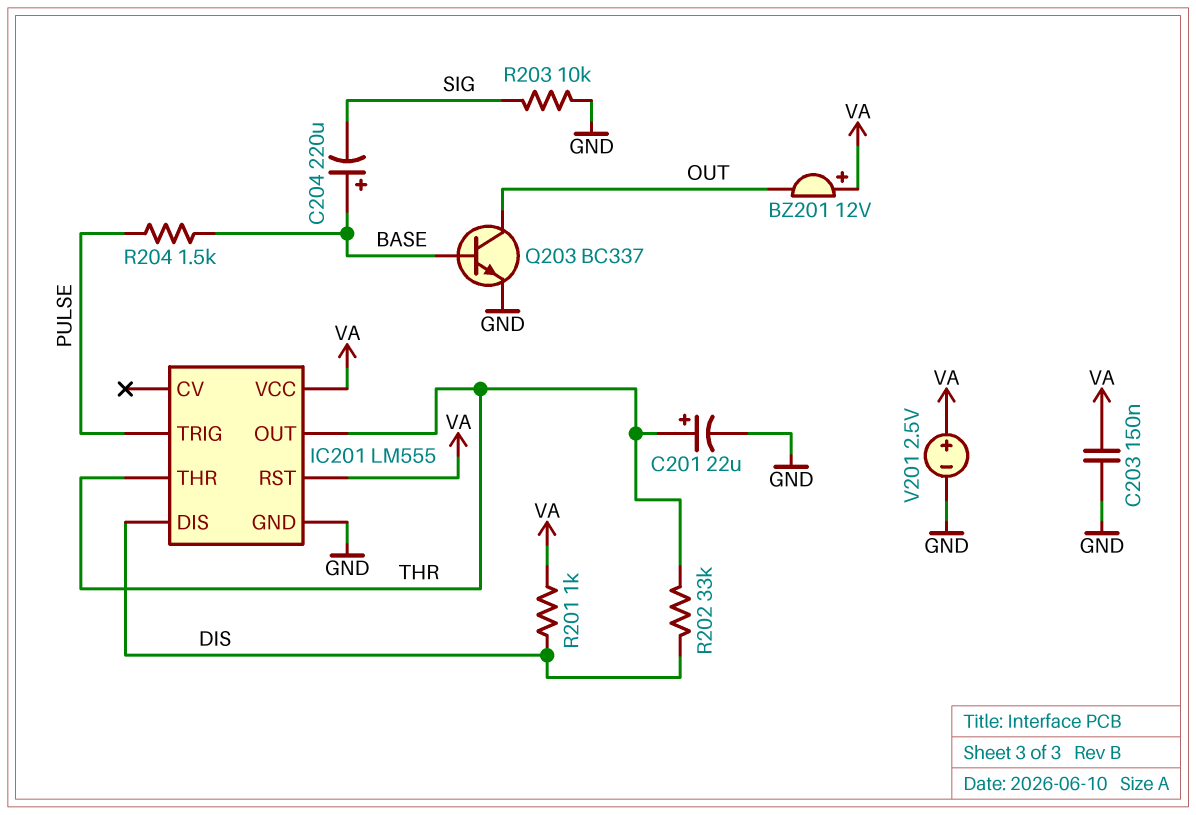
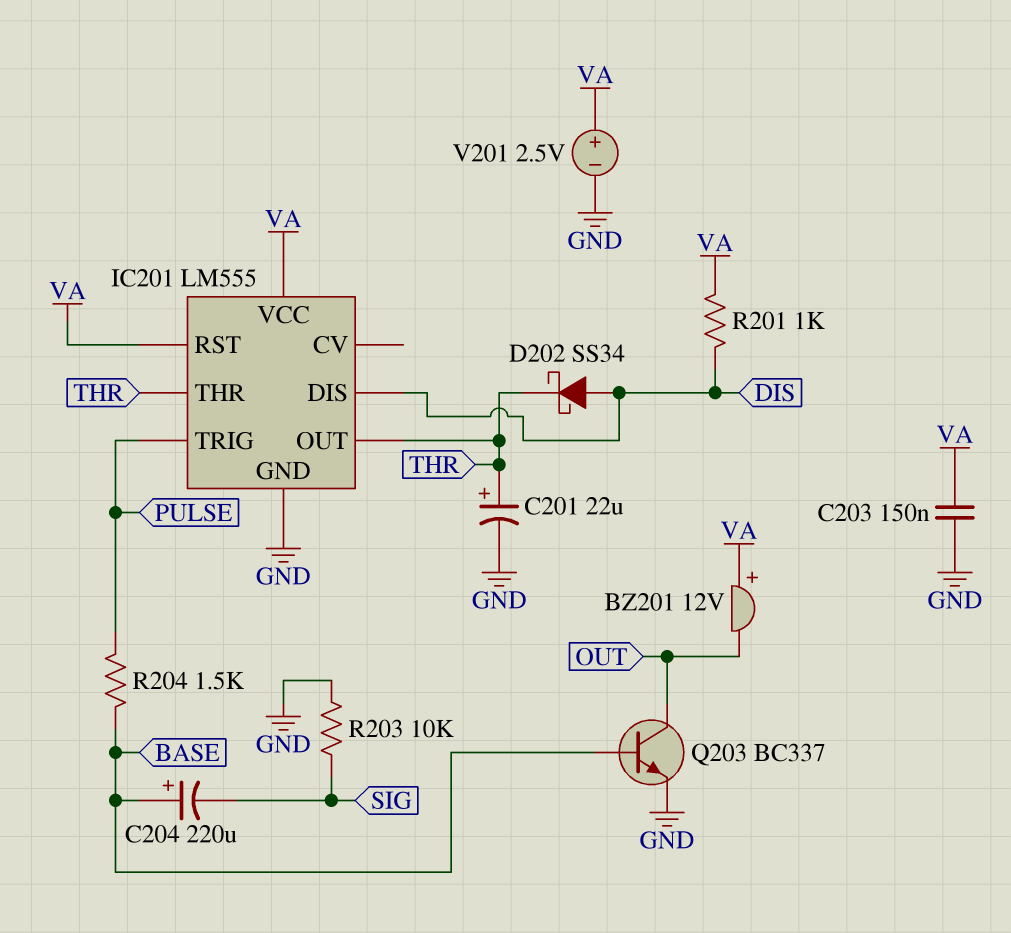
D202: none -> schottky SS34 (A DIS, K THR)
R202: 33k (DIS, THR) -> none

